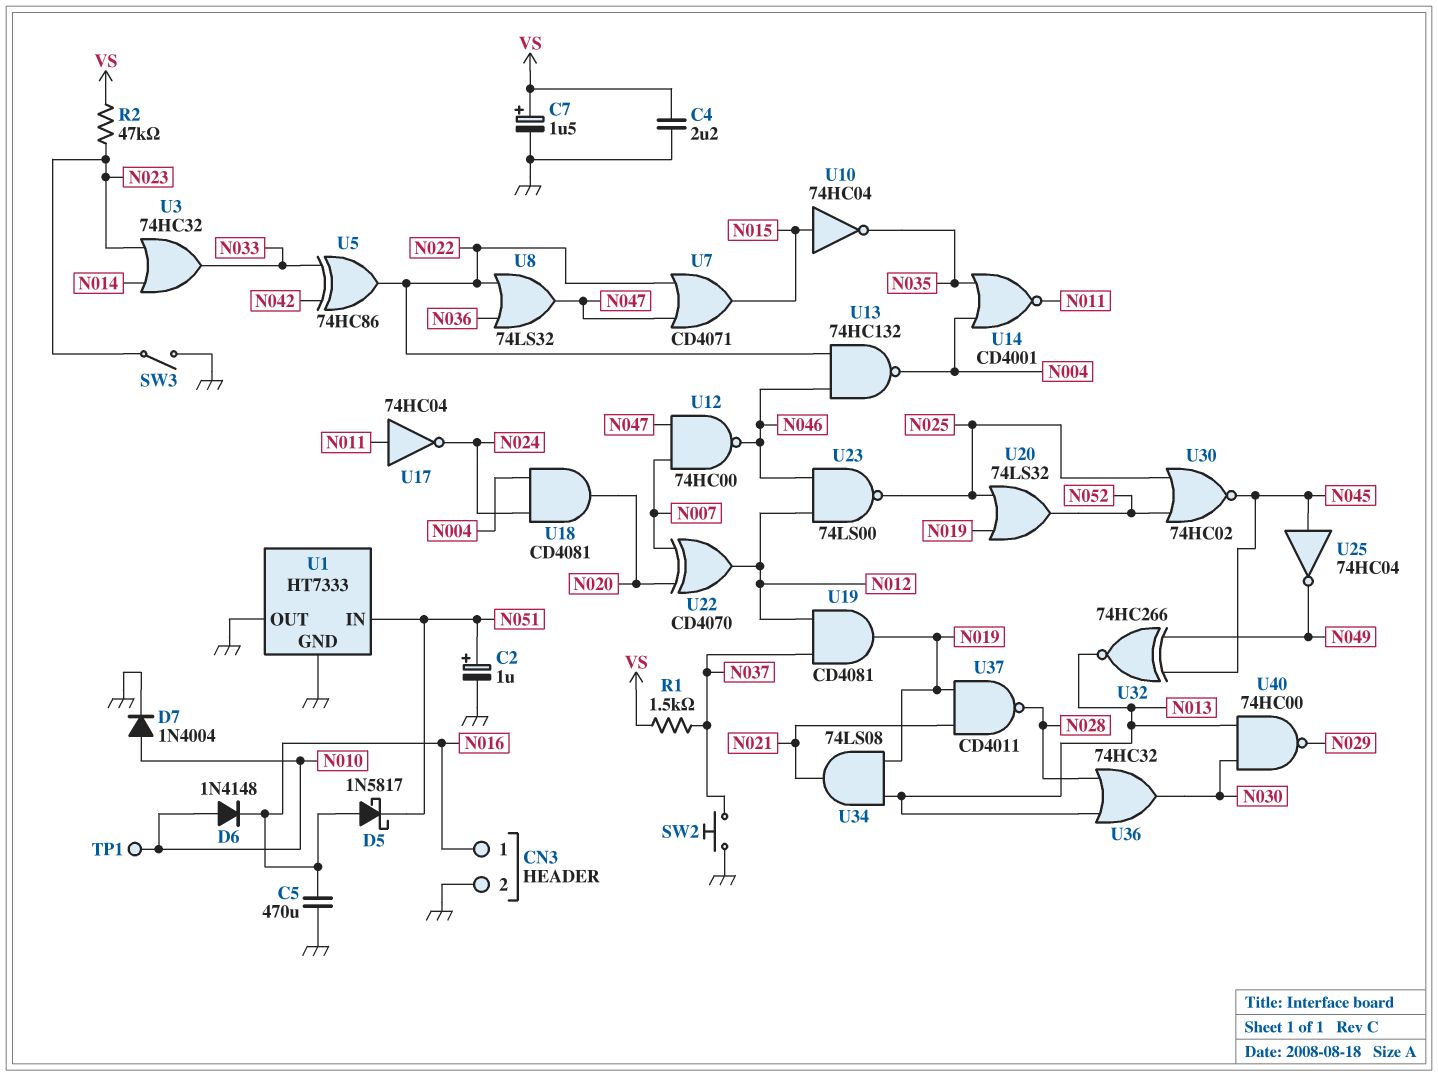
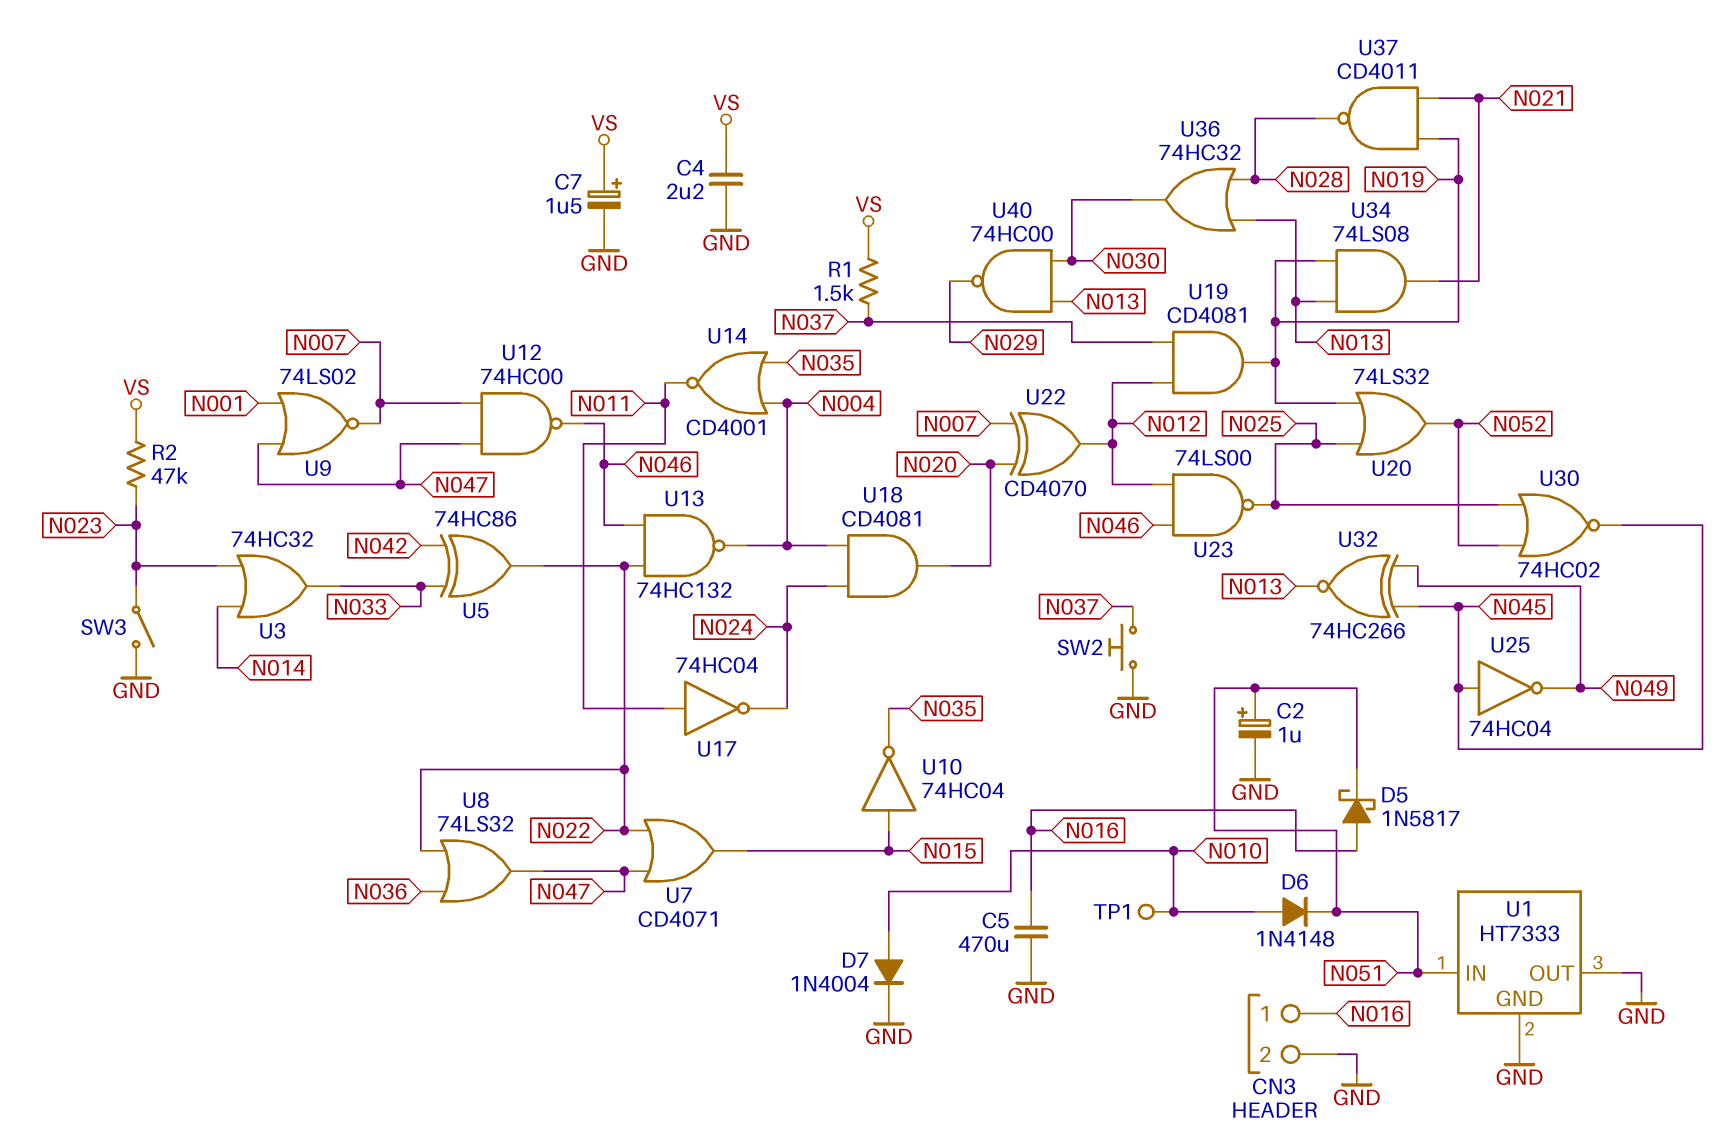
D6: diode 1N4148 (A N010, K N016) -> diode 1N4148 (A N010, K N051)
U9: none -> NOR 74LS02 (in N001, in N047, out N007)

